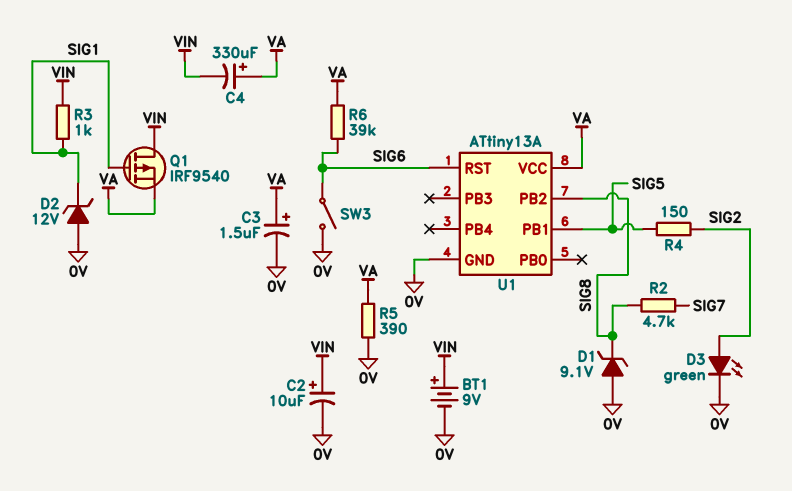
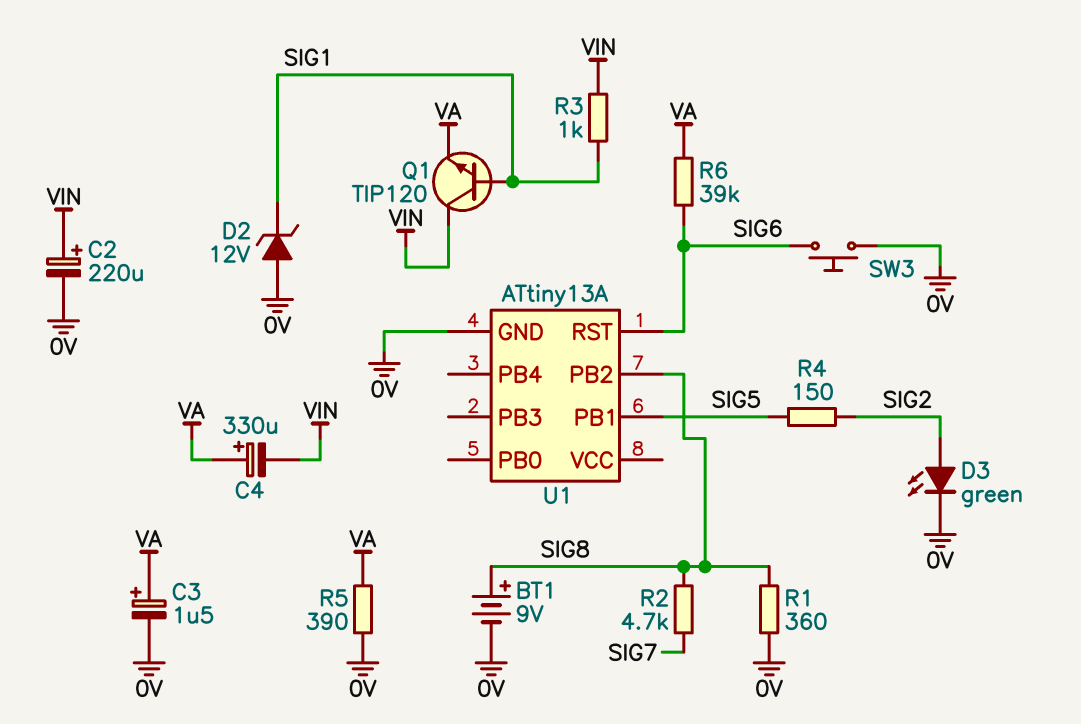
BT1: 9V (plus VIN, minus 0V) -> 9V (plus SIG8, minus 0V)
C2: 10uF (plus VIN, minus 0V) -> 220uF (plus VIN, minus 0V)
D1: zener 9.1V (A 0V, K SIG8) -> none
Q1: PMOS IRF9540 (G SIG1, D VIN, S VA) -> NPN TIP120 (B SIG1, C VIN, E VA)
R1: none -> 360 (0V, SIG8)
SW3: switch (0V, SIG6) -> button (0V, SIG6)
U1 pin VCC: VA -> none

